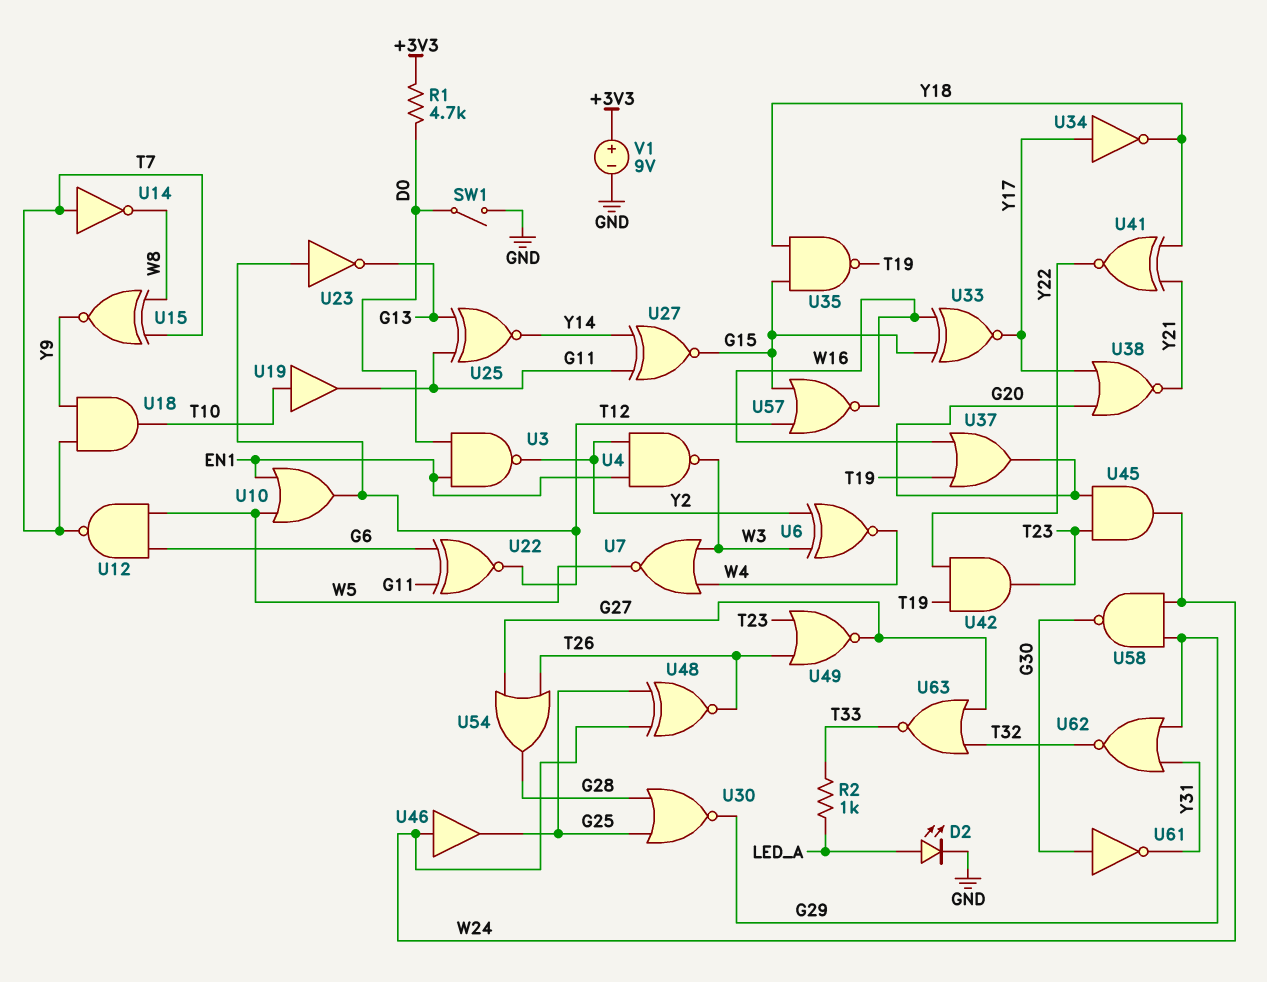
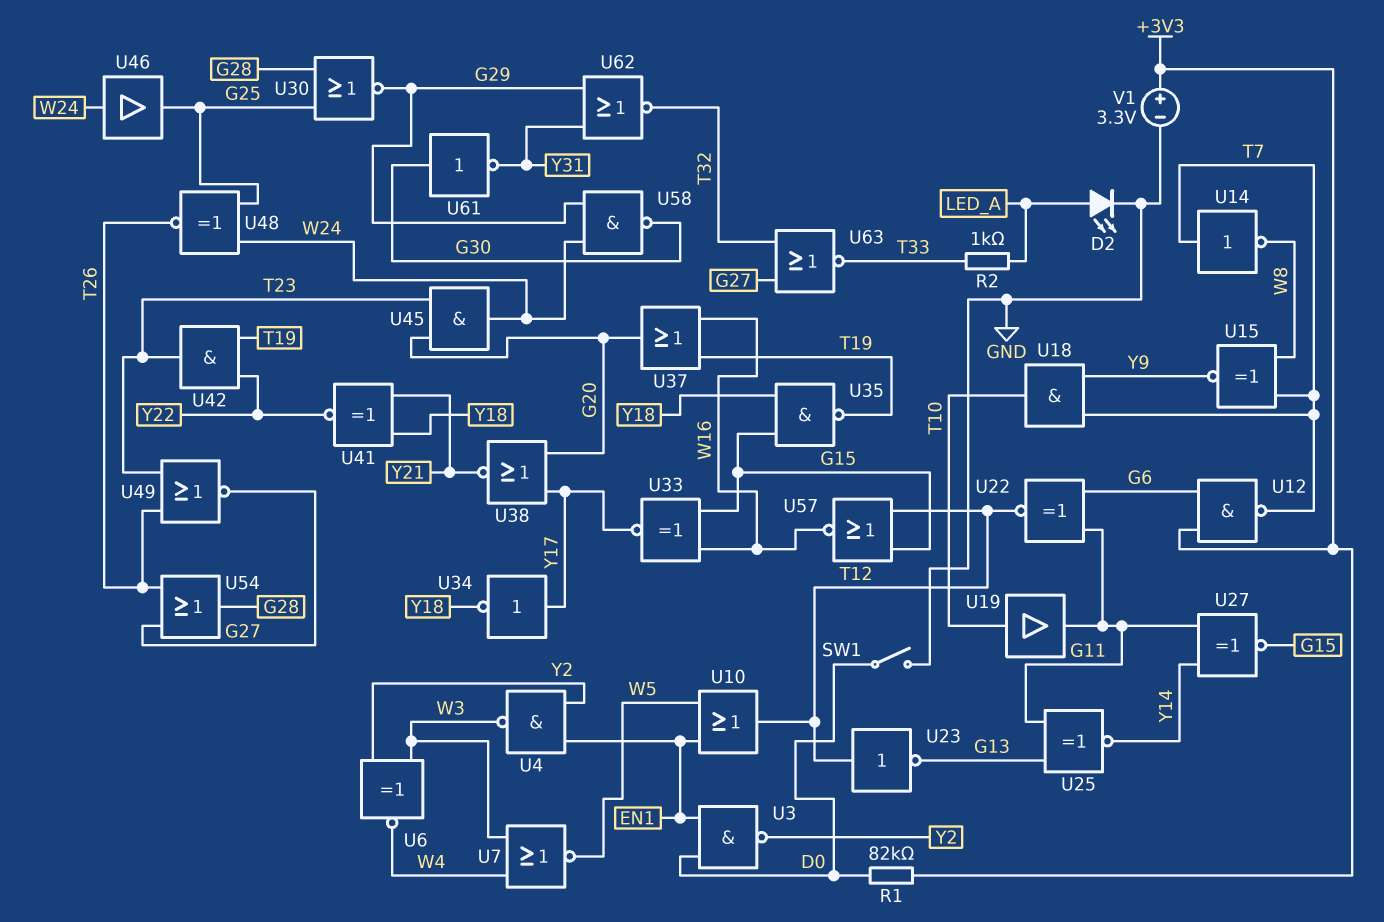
R1: 4.7k (+3V3, D0) -> 82k (+3V3, D0)
U12: NAND (in G6, in W5, out T7) -> NAND (in +3V3, in G6, out T7)
V1: 9V (plus +3V3, minus GND) -> 3.3V (plus +3V3, minus GND)

